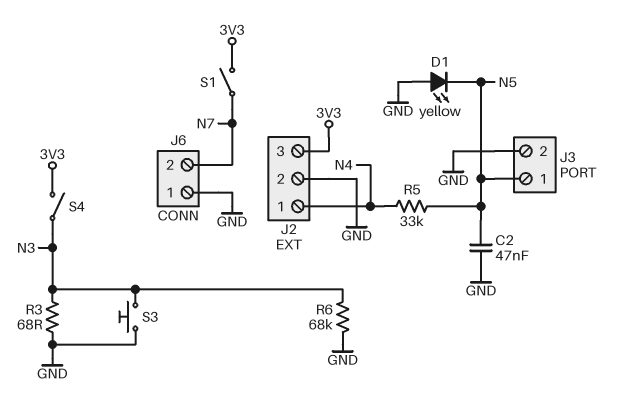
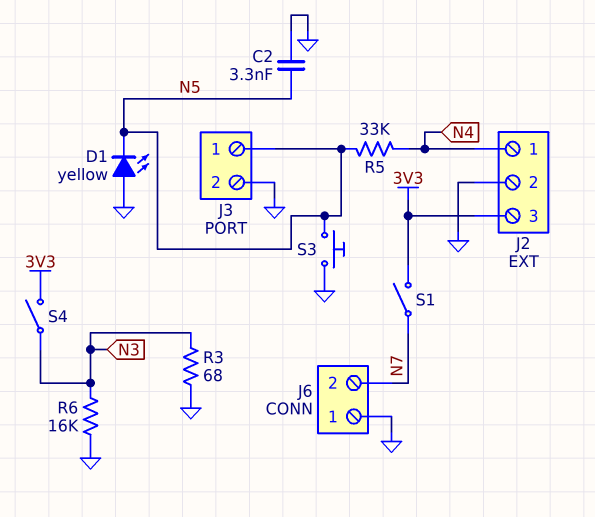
C2: 47nF (GND, N5) -> 3.3nF (GND, N5)
R6: 68k (GND, N3) -> 16k (GND, N3)
S3: button (GND, N3) -> button (GND, N5)

